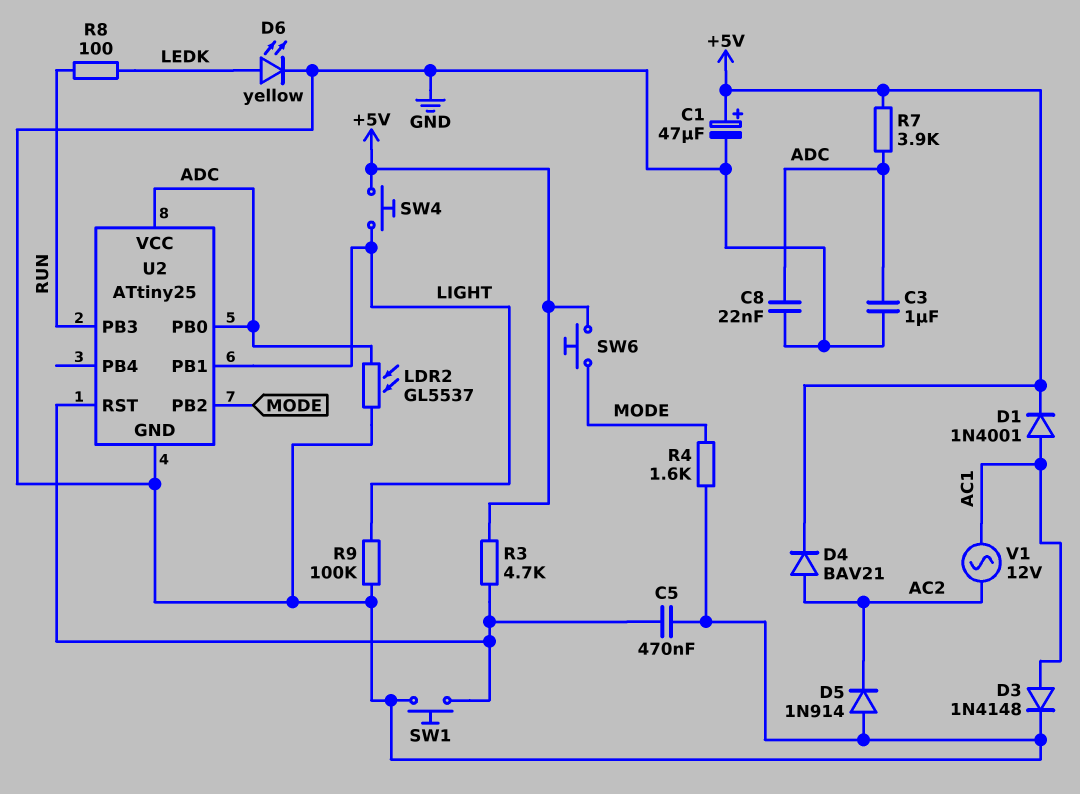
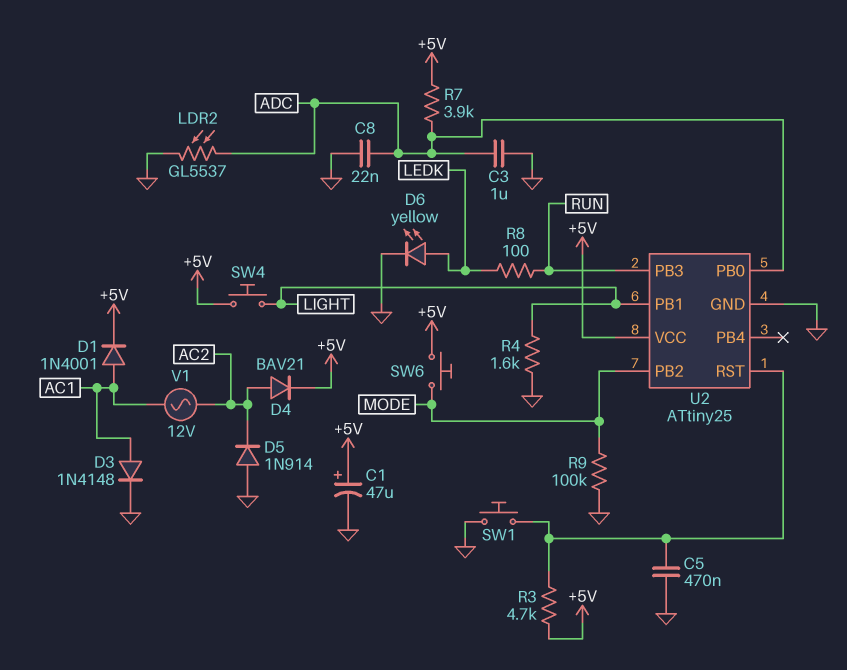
R4: 1.6k (GND, MODE) -> 1.6k (GND, LIGHT)
R9: 100k (GND, LIGHT) -> 100k (GND, MODE)
U2 pin VCC: ADC -> +5V

